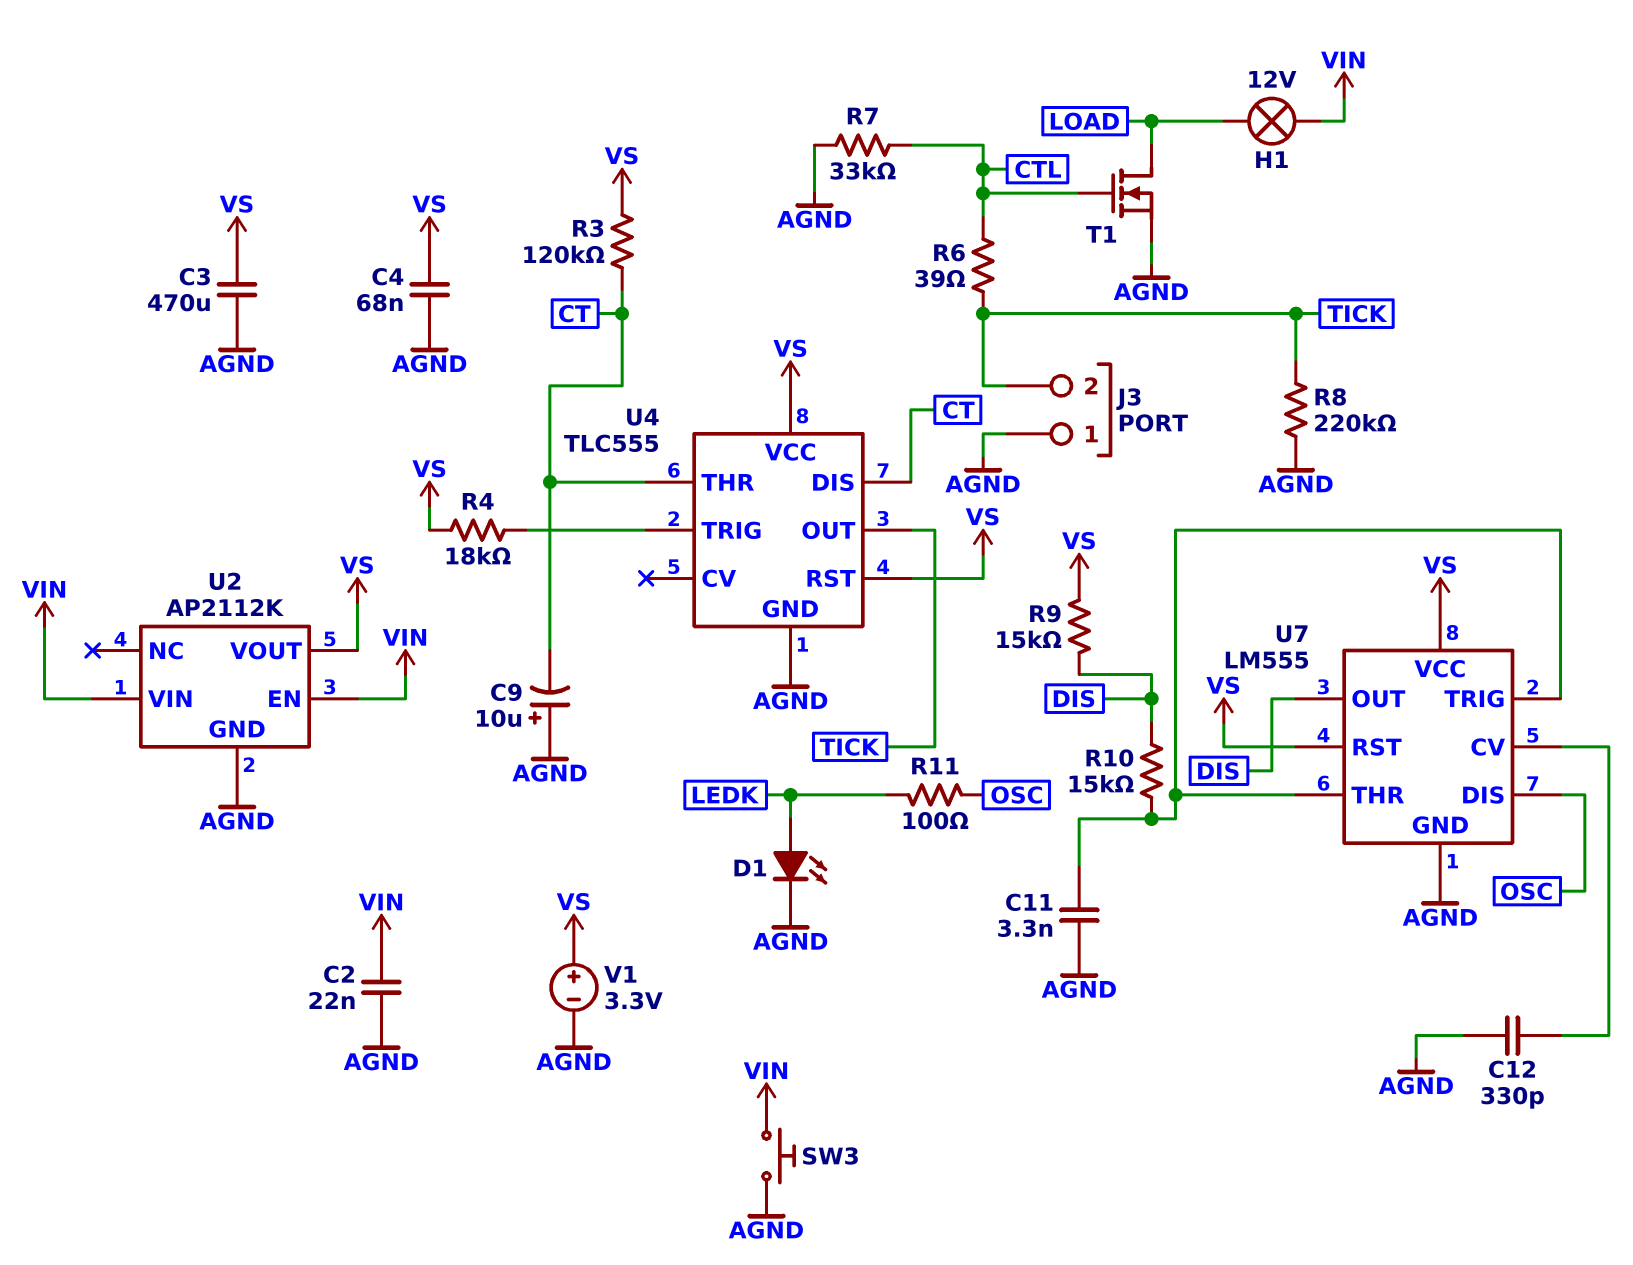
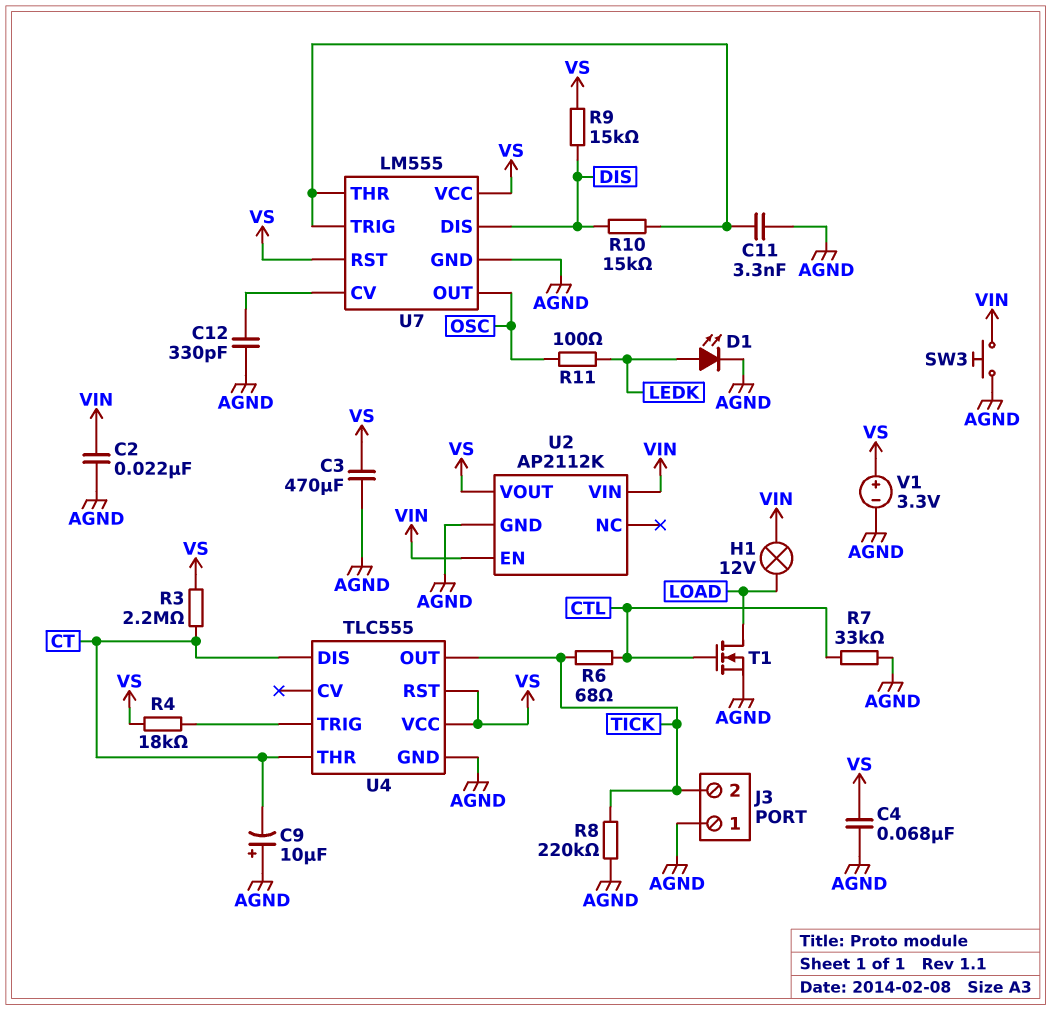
R3: 120k (CT, VS) -> 2.2M (CT, VS)
R6: 39 (CTL, TICK) -> 68 (CTL, TICK)
U7 pin DIS: OSC -> DIS
U7 pin OUT: DIS -> OSC

